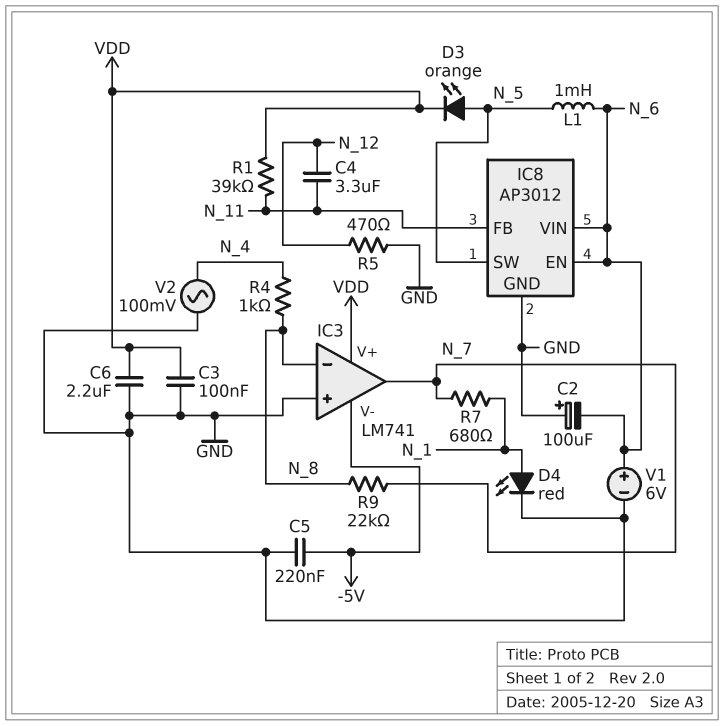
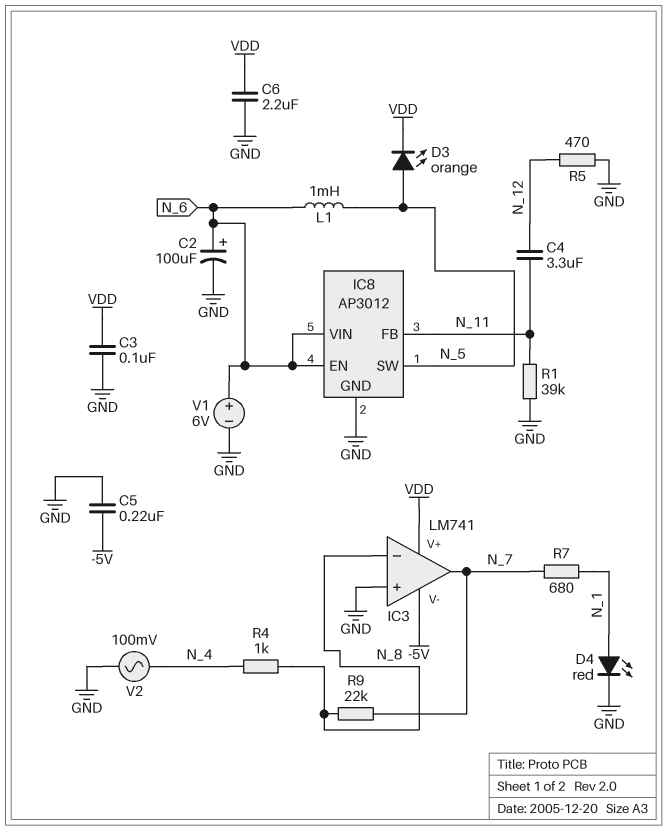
C2: 100uF (plus GND, minus N_6) -> 100uF (plus N_6, minus GND)
R1: 39k (N_11, VDD) -> 39k (GND, N_11)

